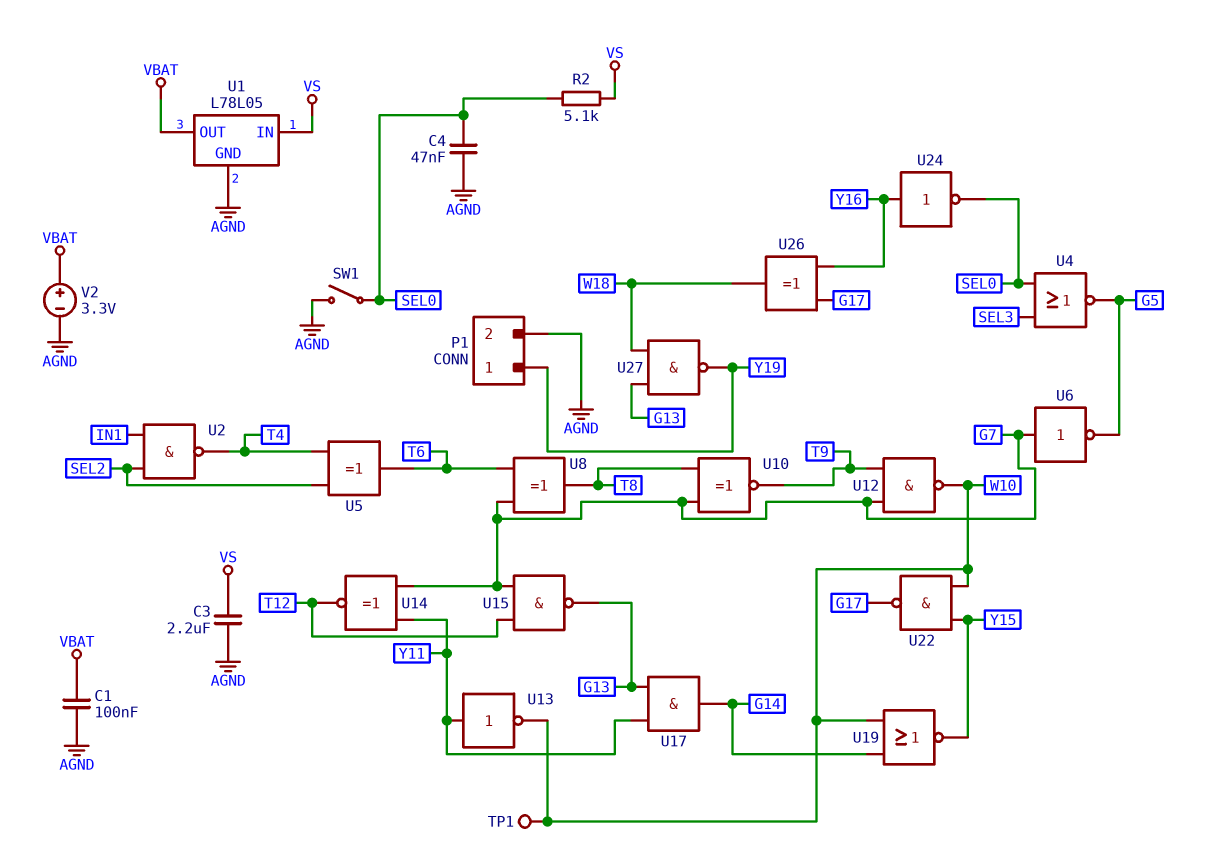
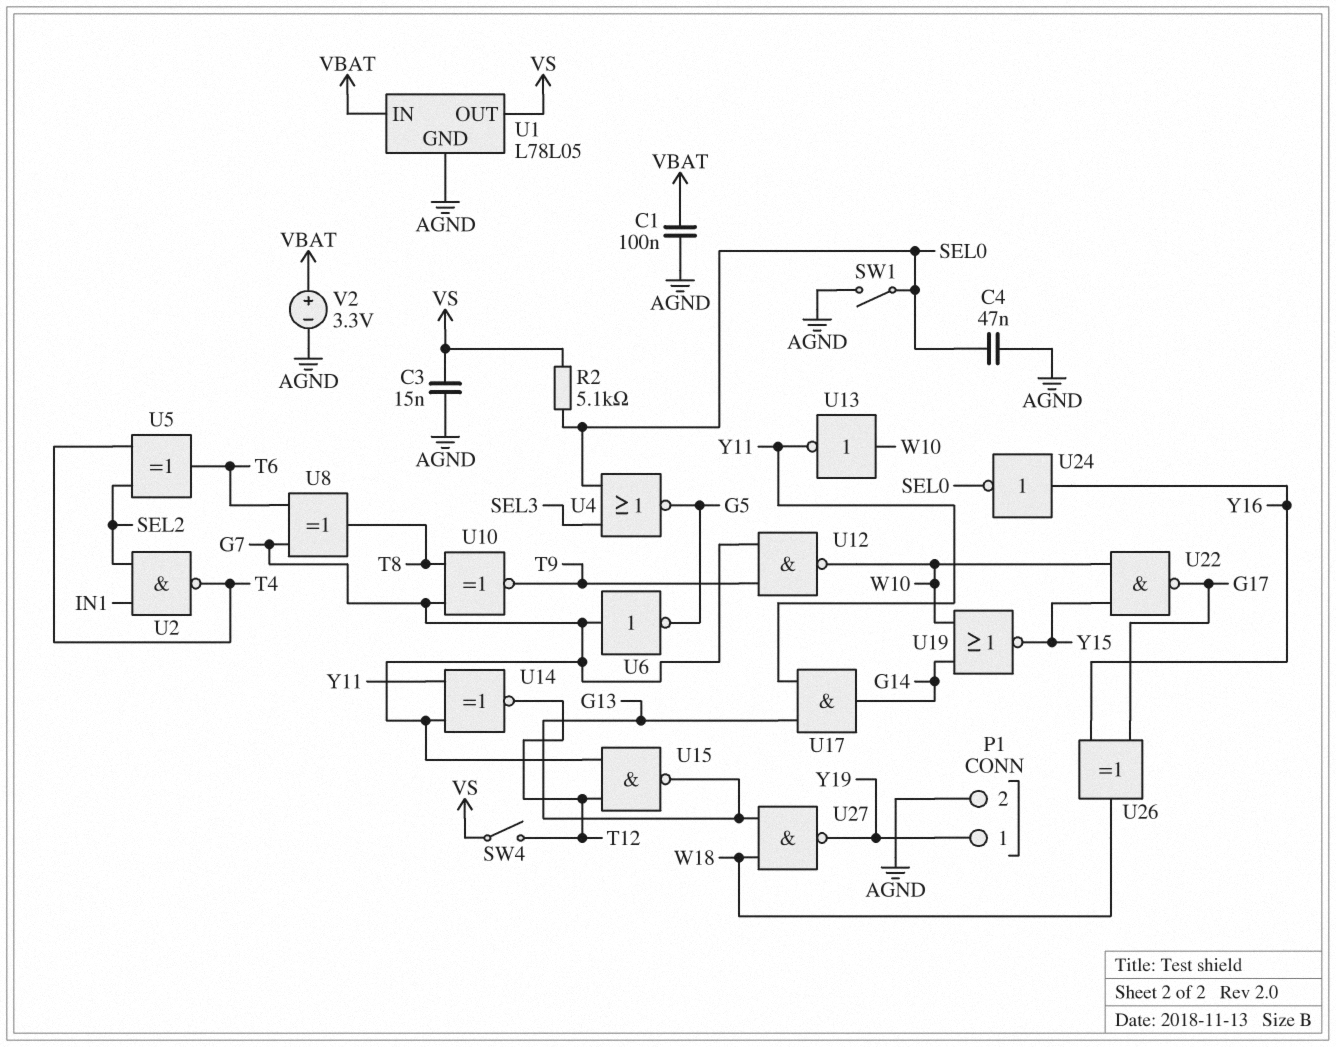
C3: 2.2uF (AGND, VS) -> 15nF (AGND, VS)
SW4: none -> switch (T12, VS)
TP1: test point (W10) -> none
U1 pin IN: VS -> VBAT
U1 pin OUT: VBAT -> VS
U13: NOT (in Y11, out W10) -> NOT (in W10, out Y11)

